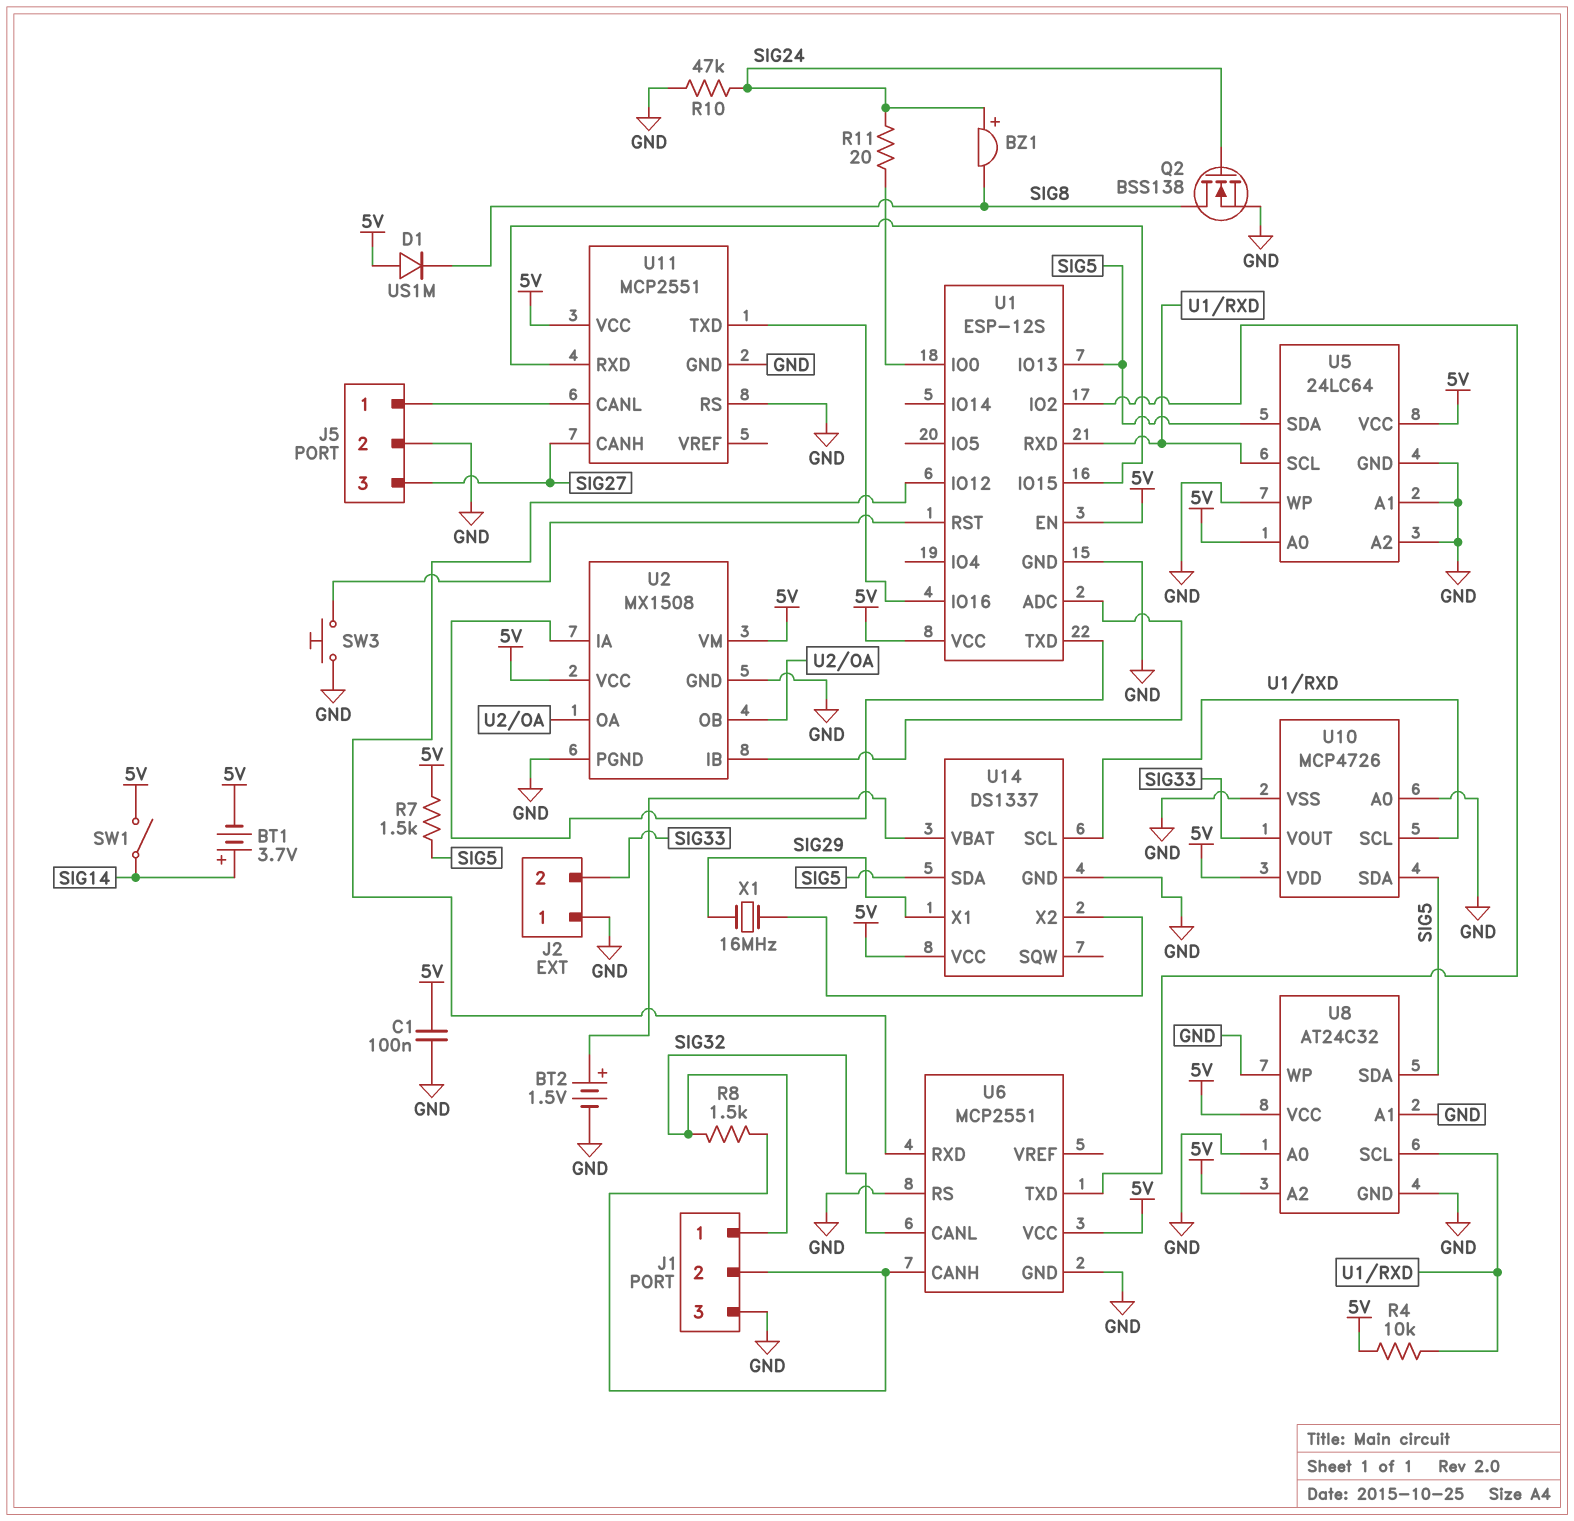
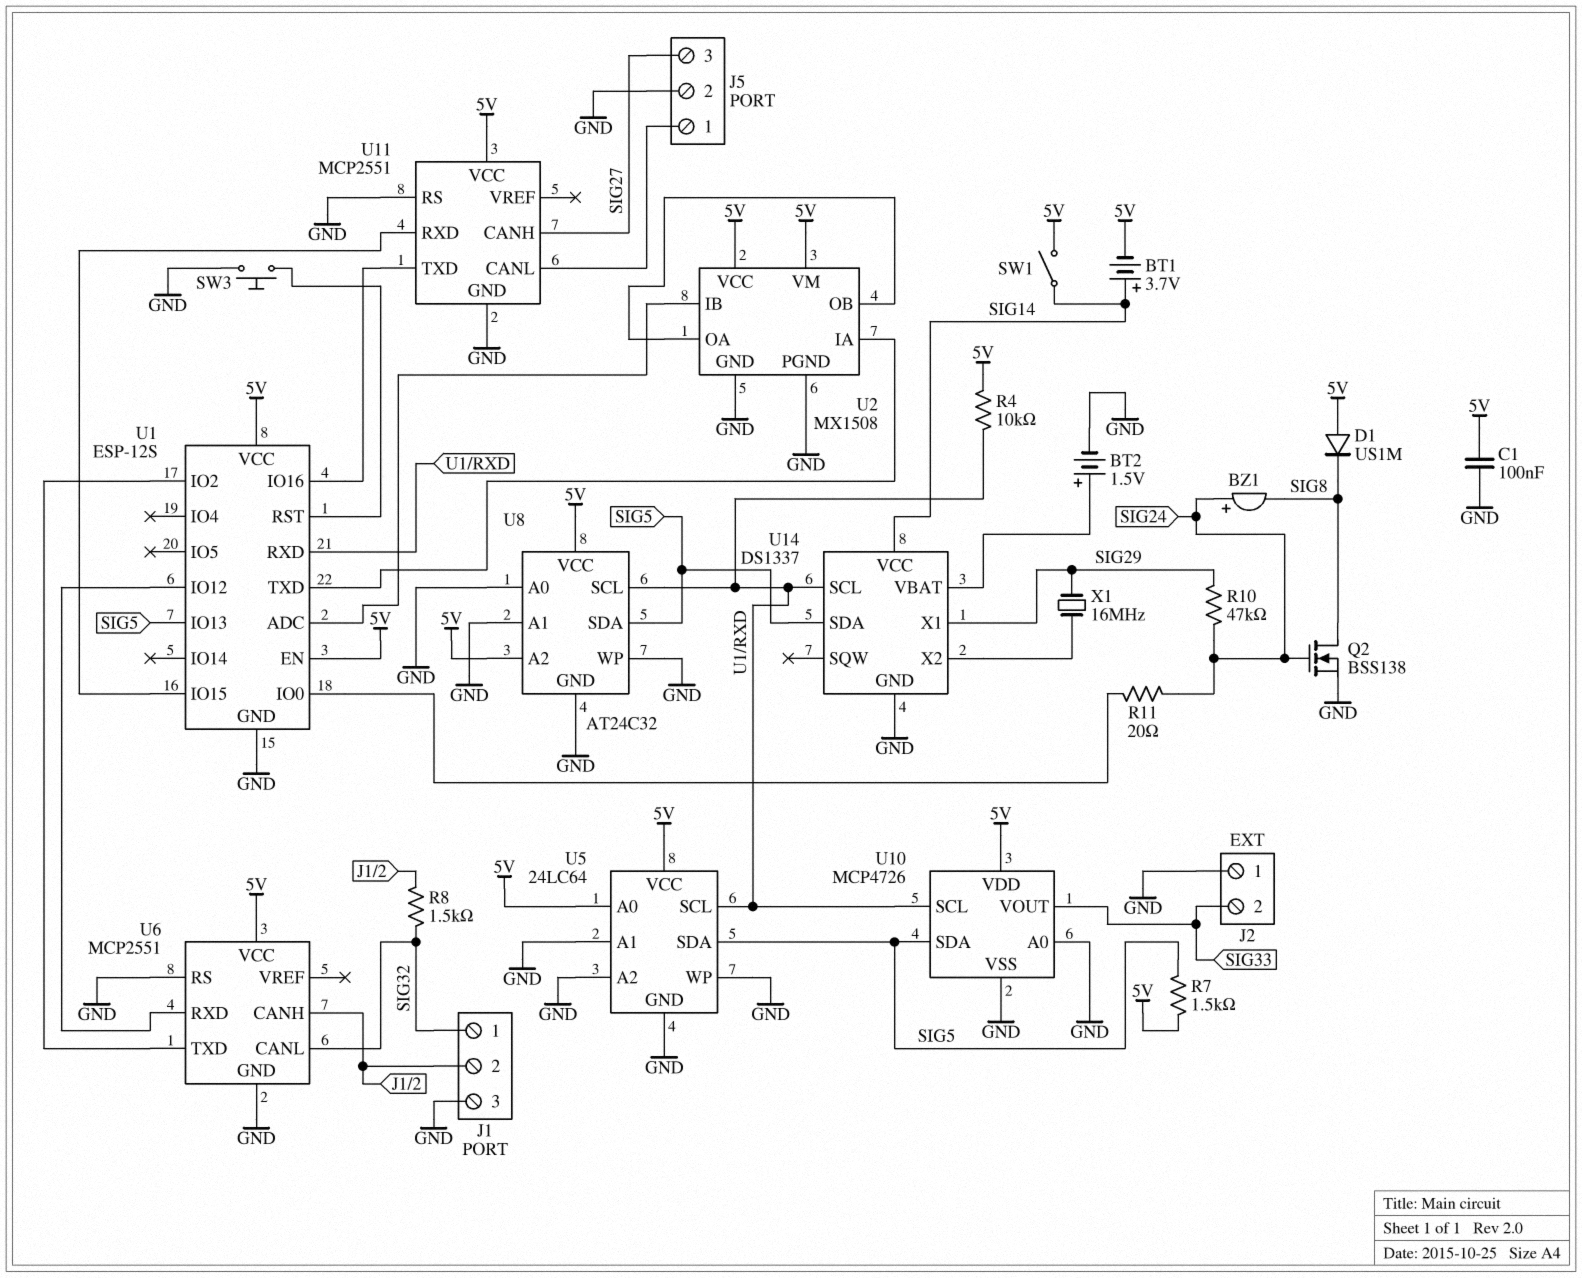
R10: 47k (GND, SIG24) -> 47k (SIG24, SIG29)
U14 pin VCC: 5V -> SIG14

